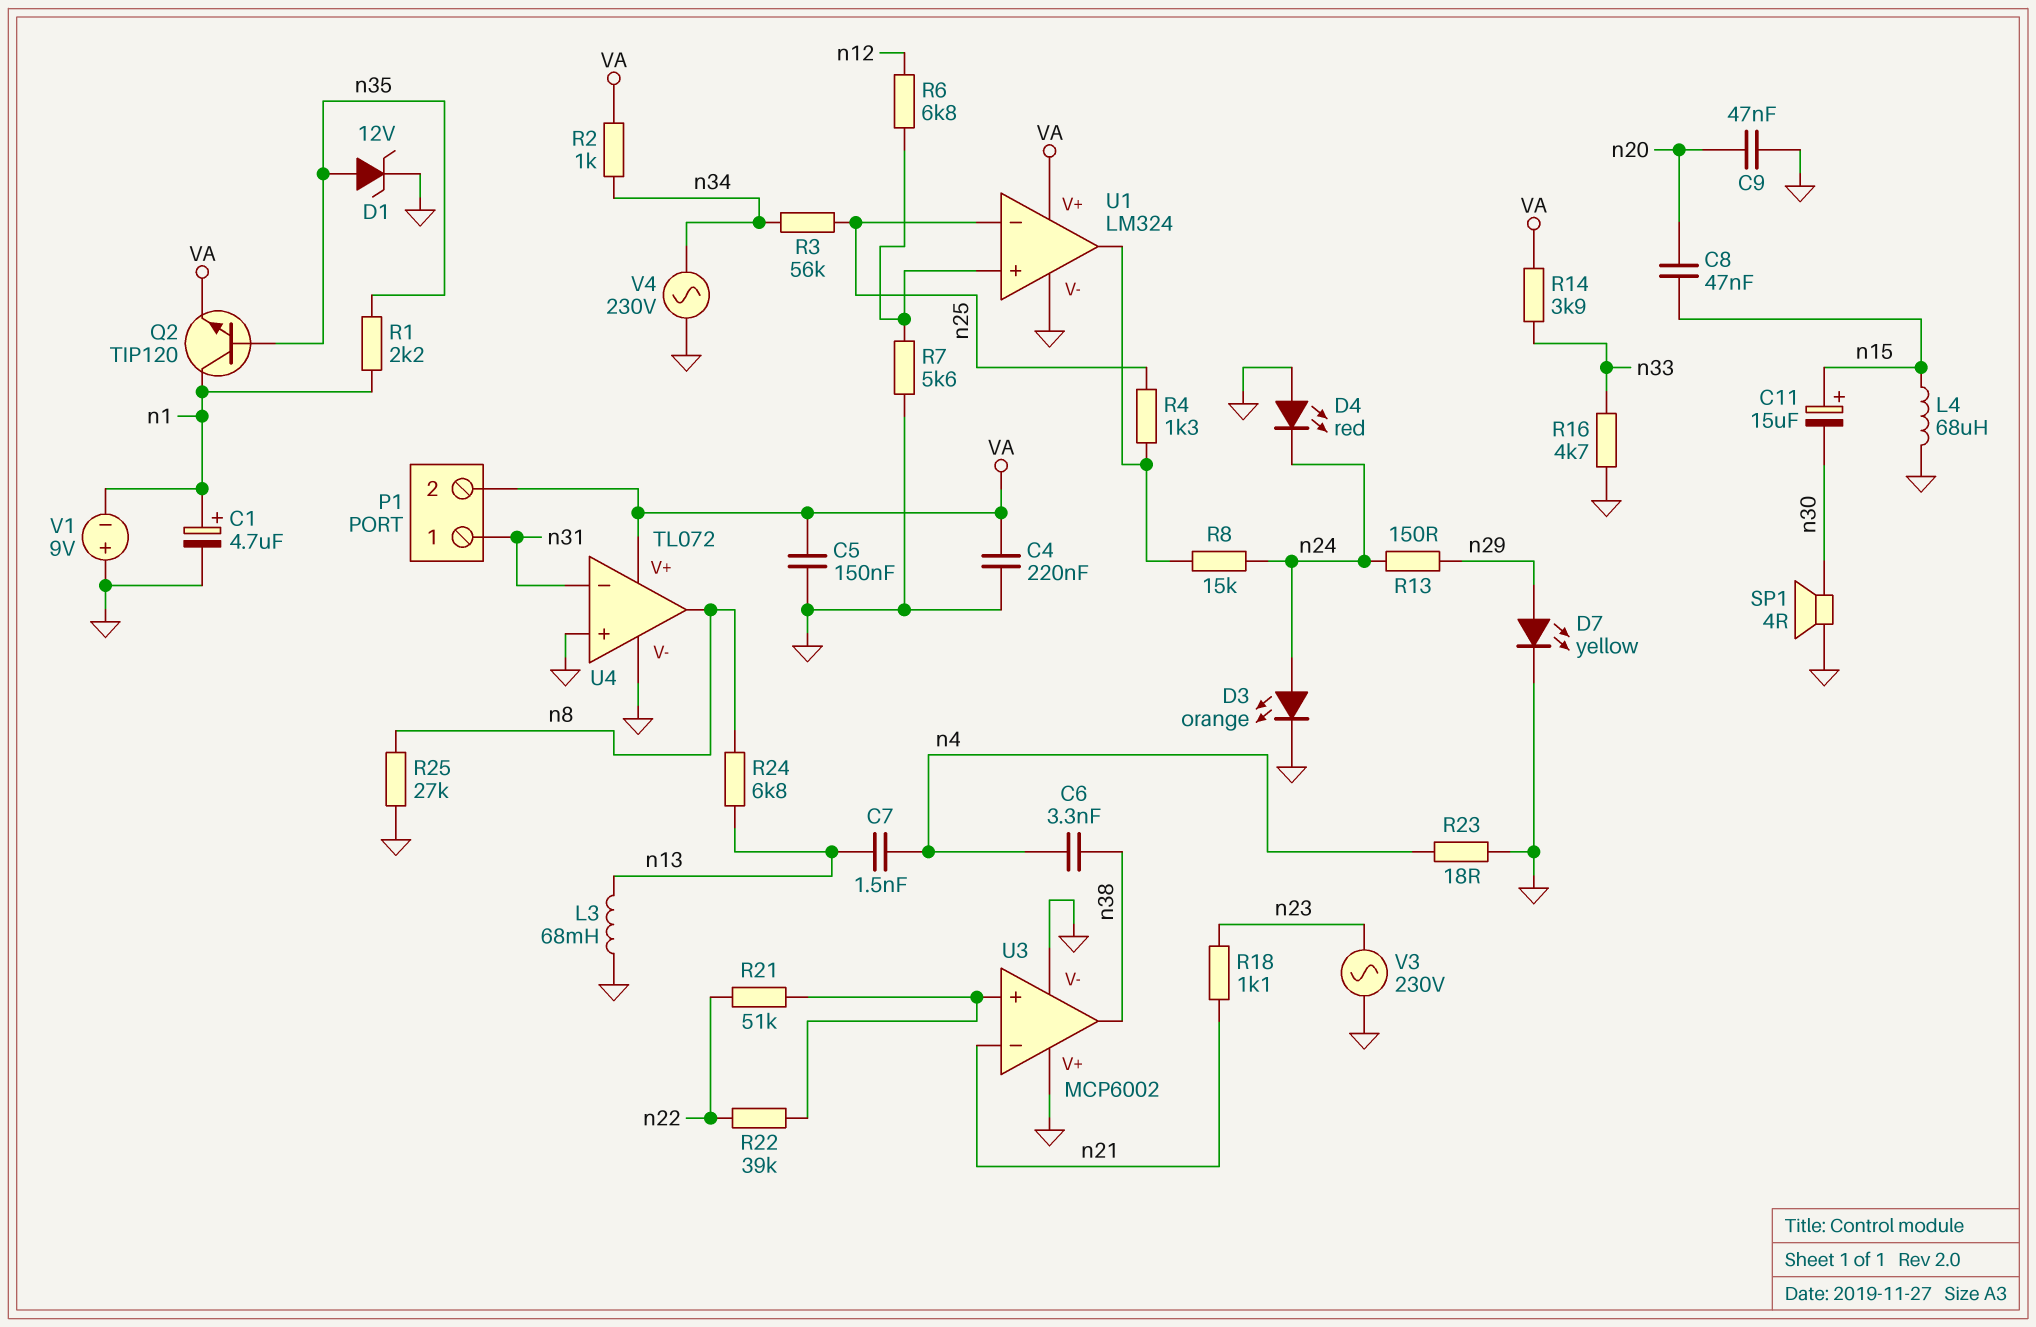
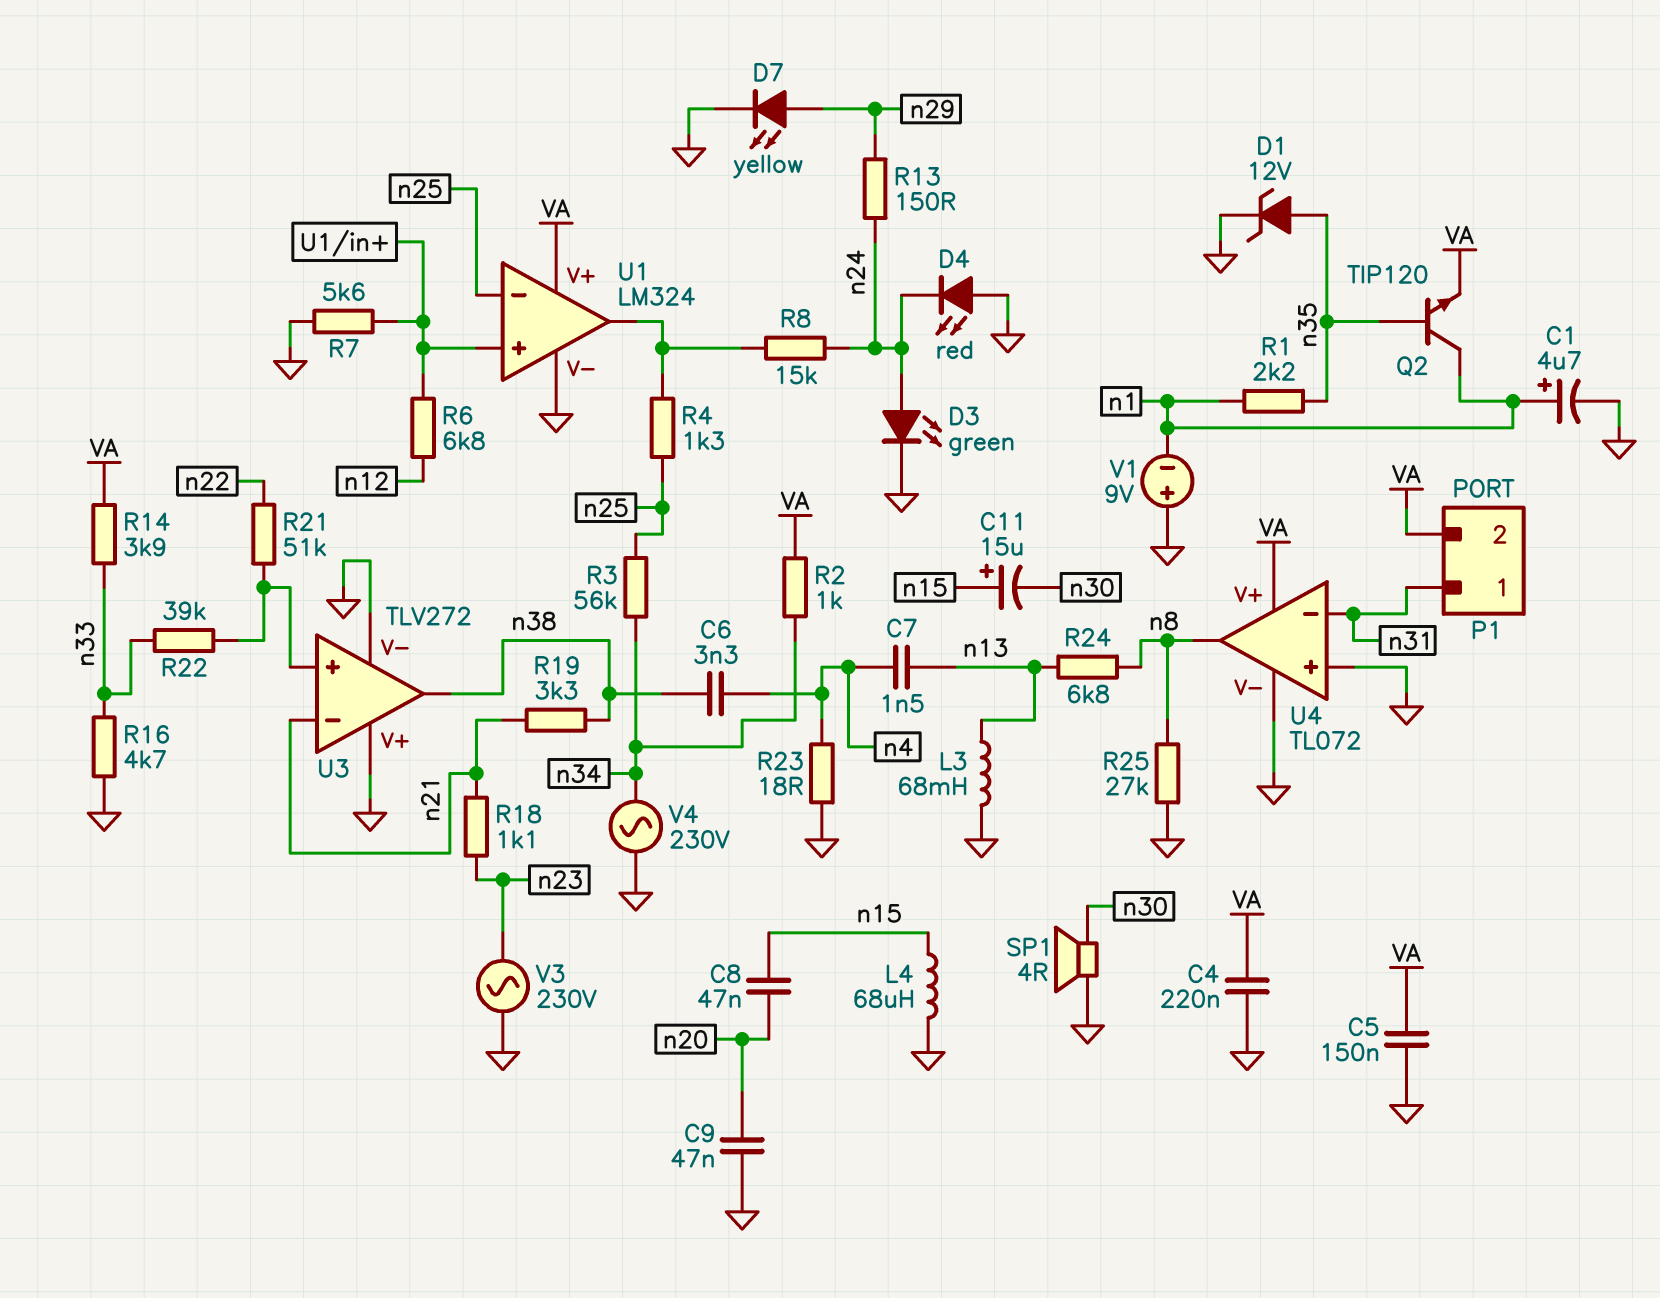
D3: LED orange (A n24, K GND) -> LED green (A n24, K GND)
R19: none -> 3.3k (n21, n38)
R22: 39k (U3/in+, n22) -> 39k (U3/in+, n33)
U3: MCP6002 -> TLV272

